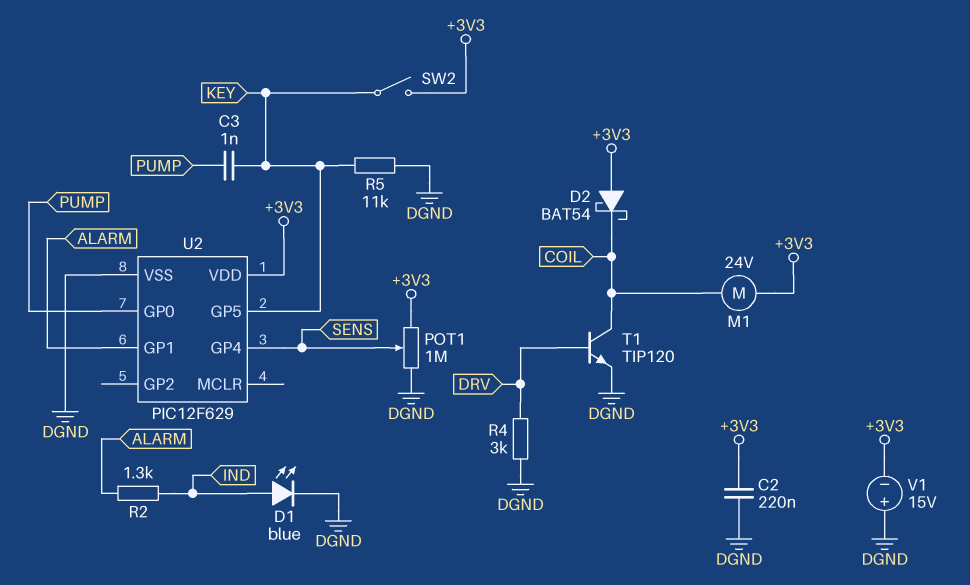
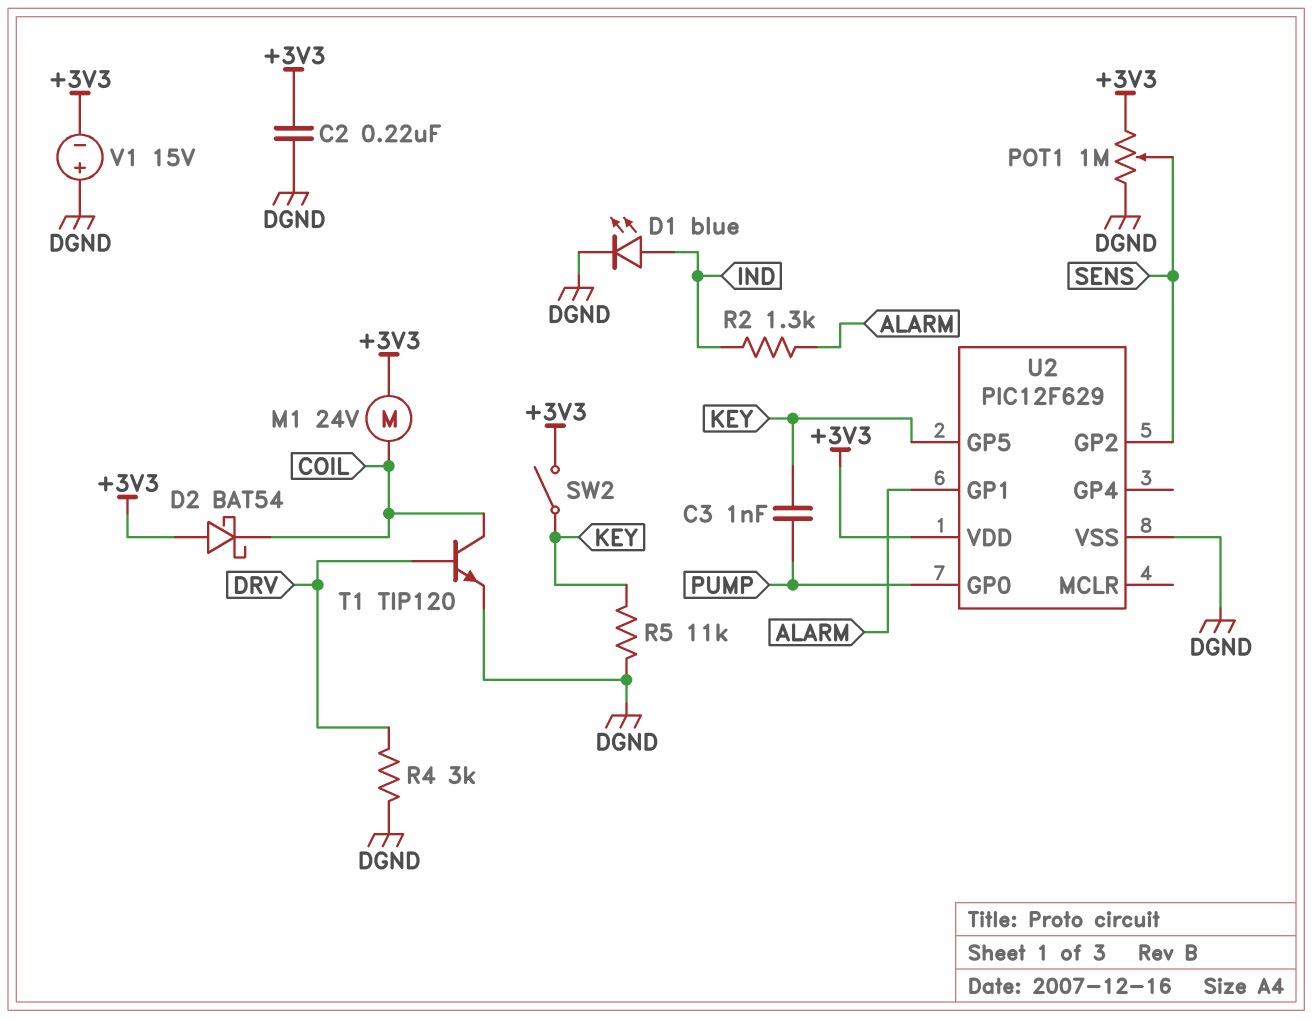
U2 pin GP2: none -> SENS
U2 pin GP4: SENS -> none

